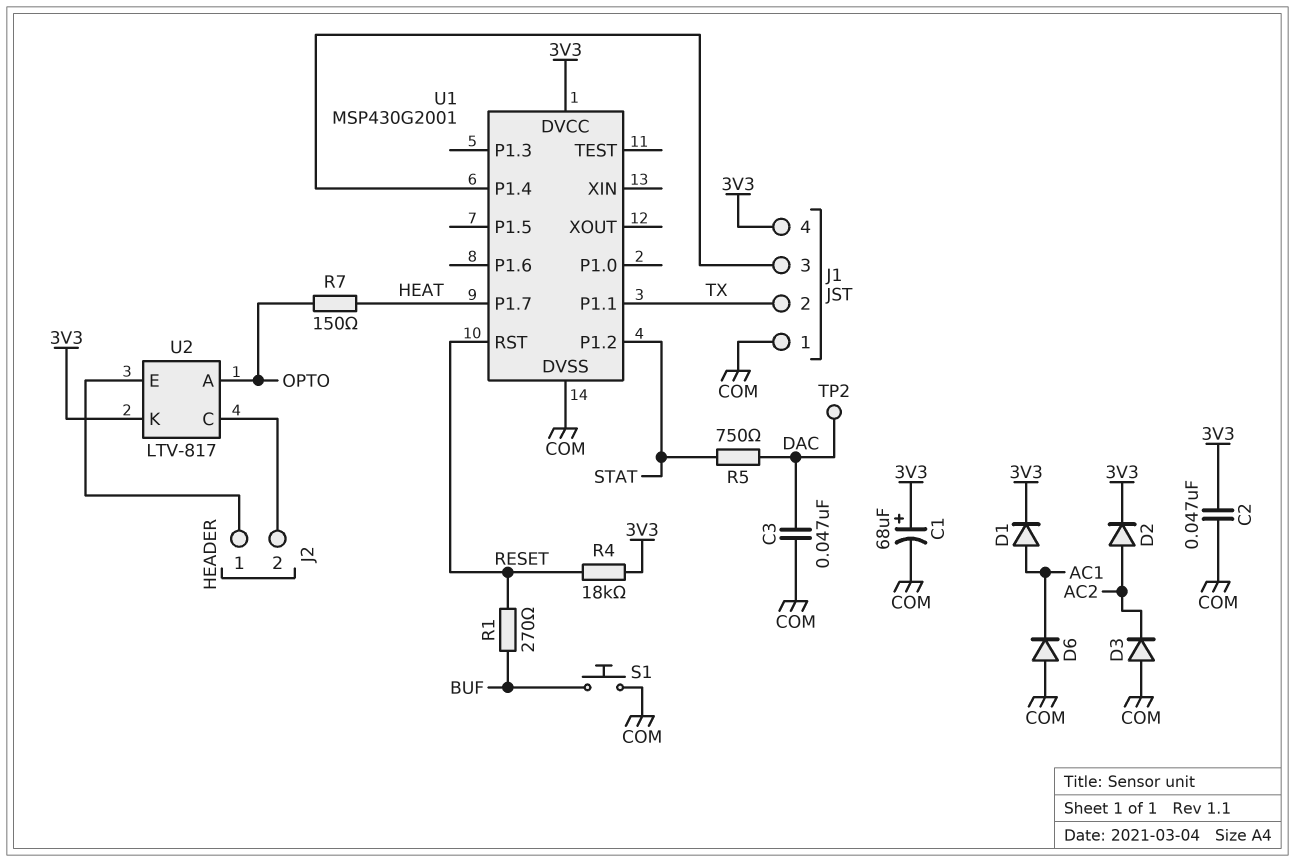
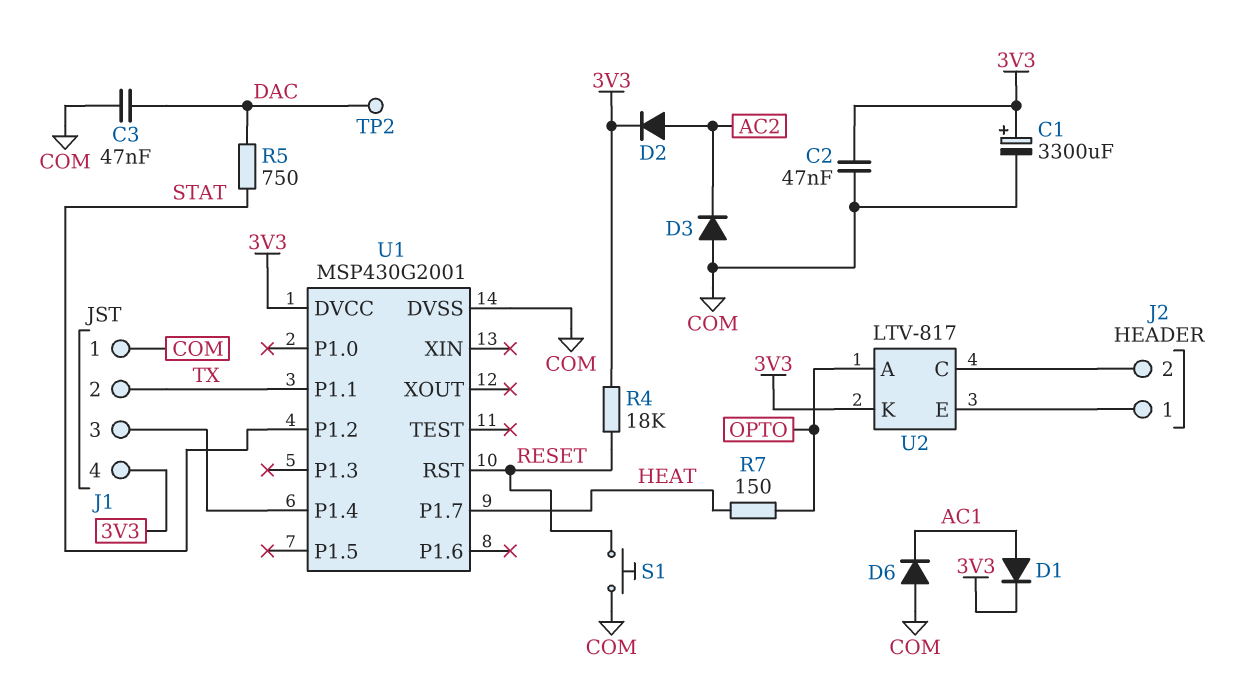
C1: 68uF (plus 3V3, minus COM) -> 3300uF (plus 3V3, minus COM)
R1: 270 (BUF, RESET) -> none
S1: button (BUF, COM) -> button (COM, RESET)

